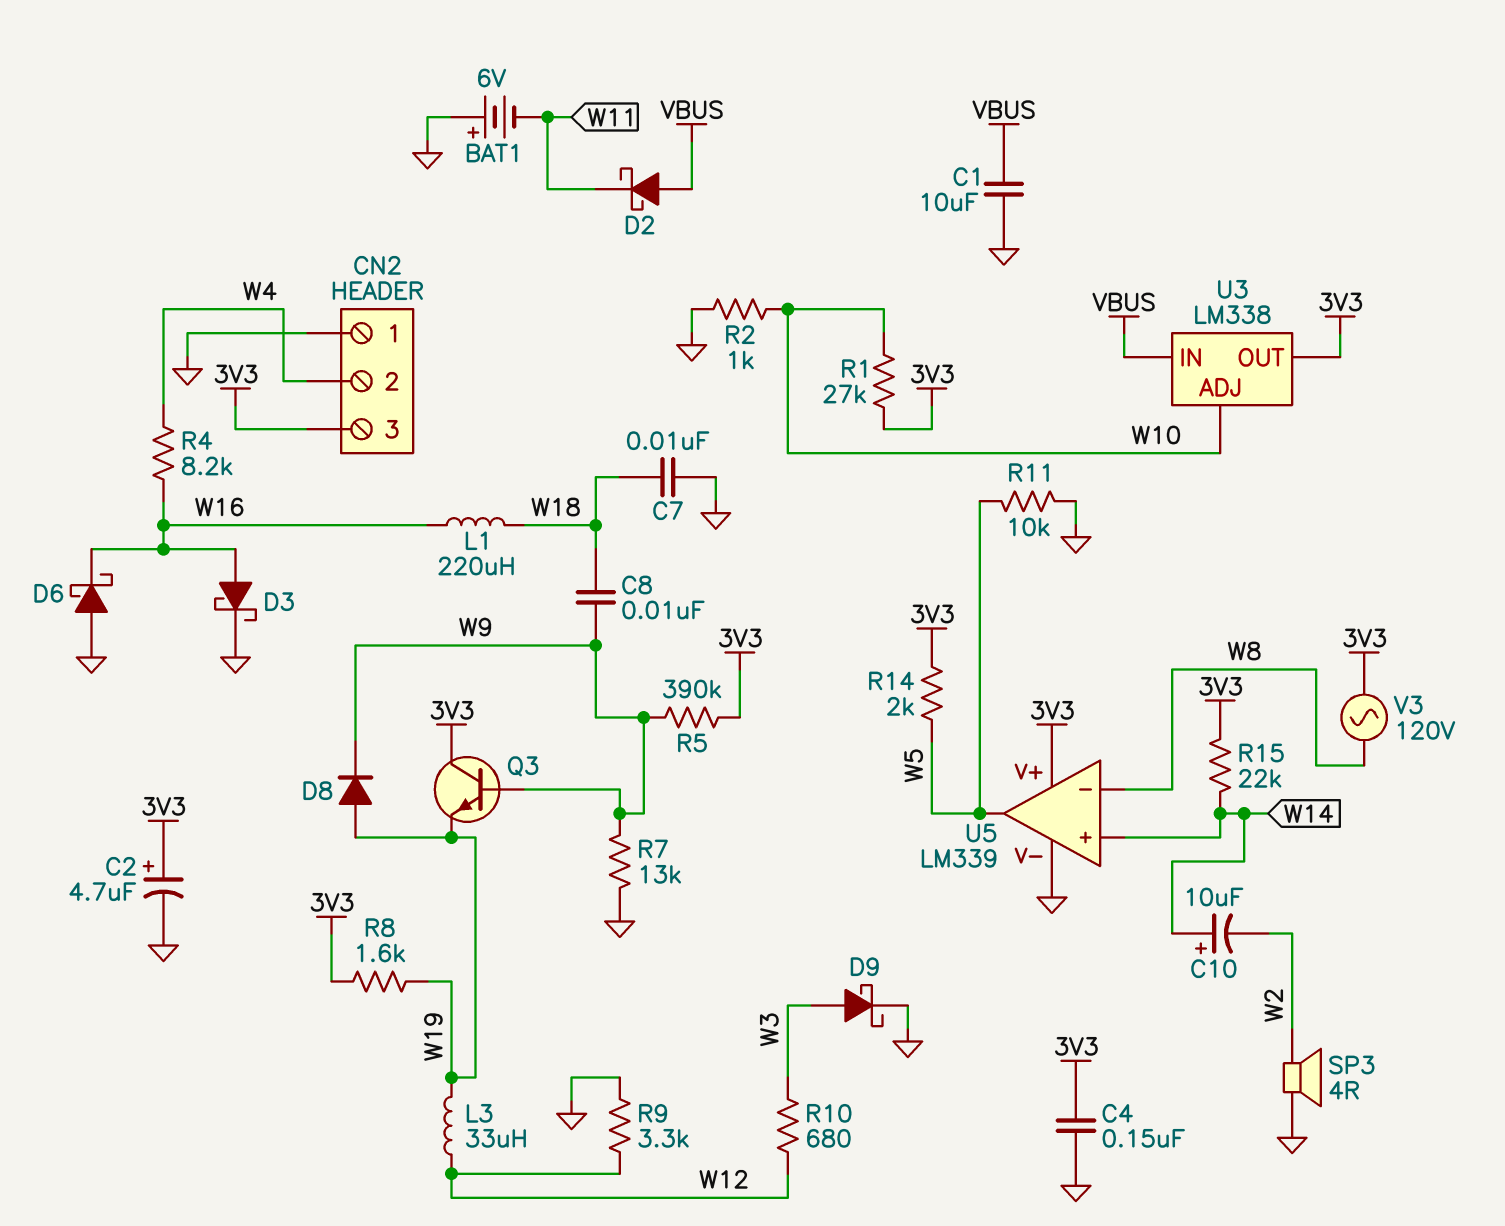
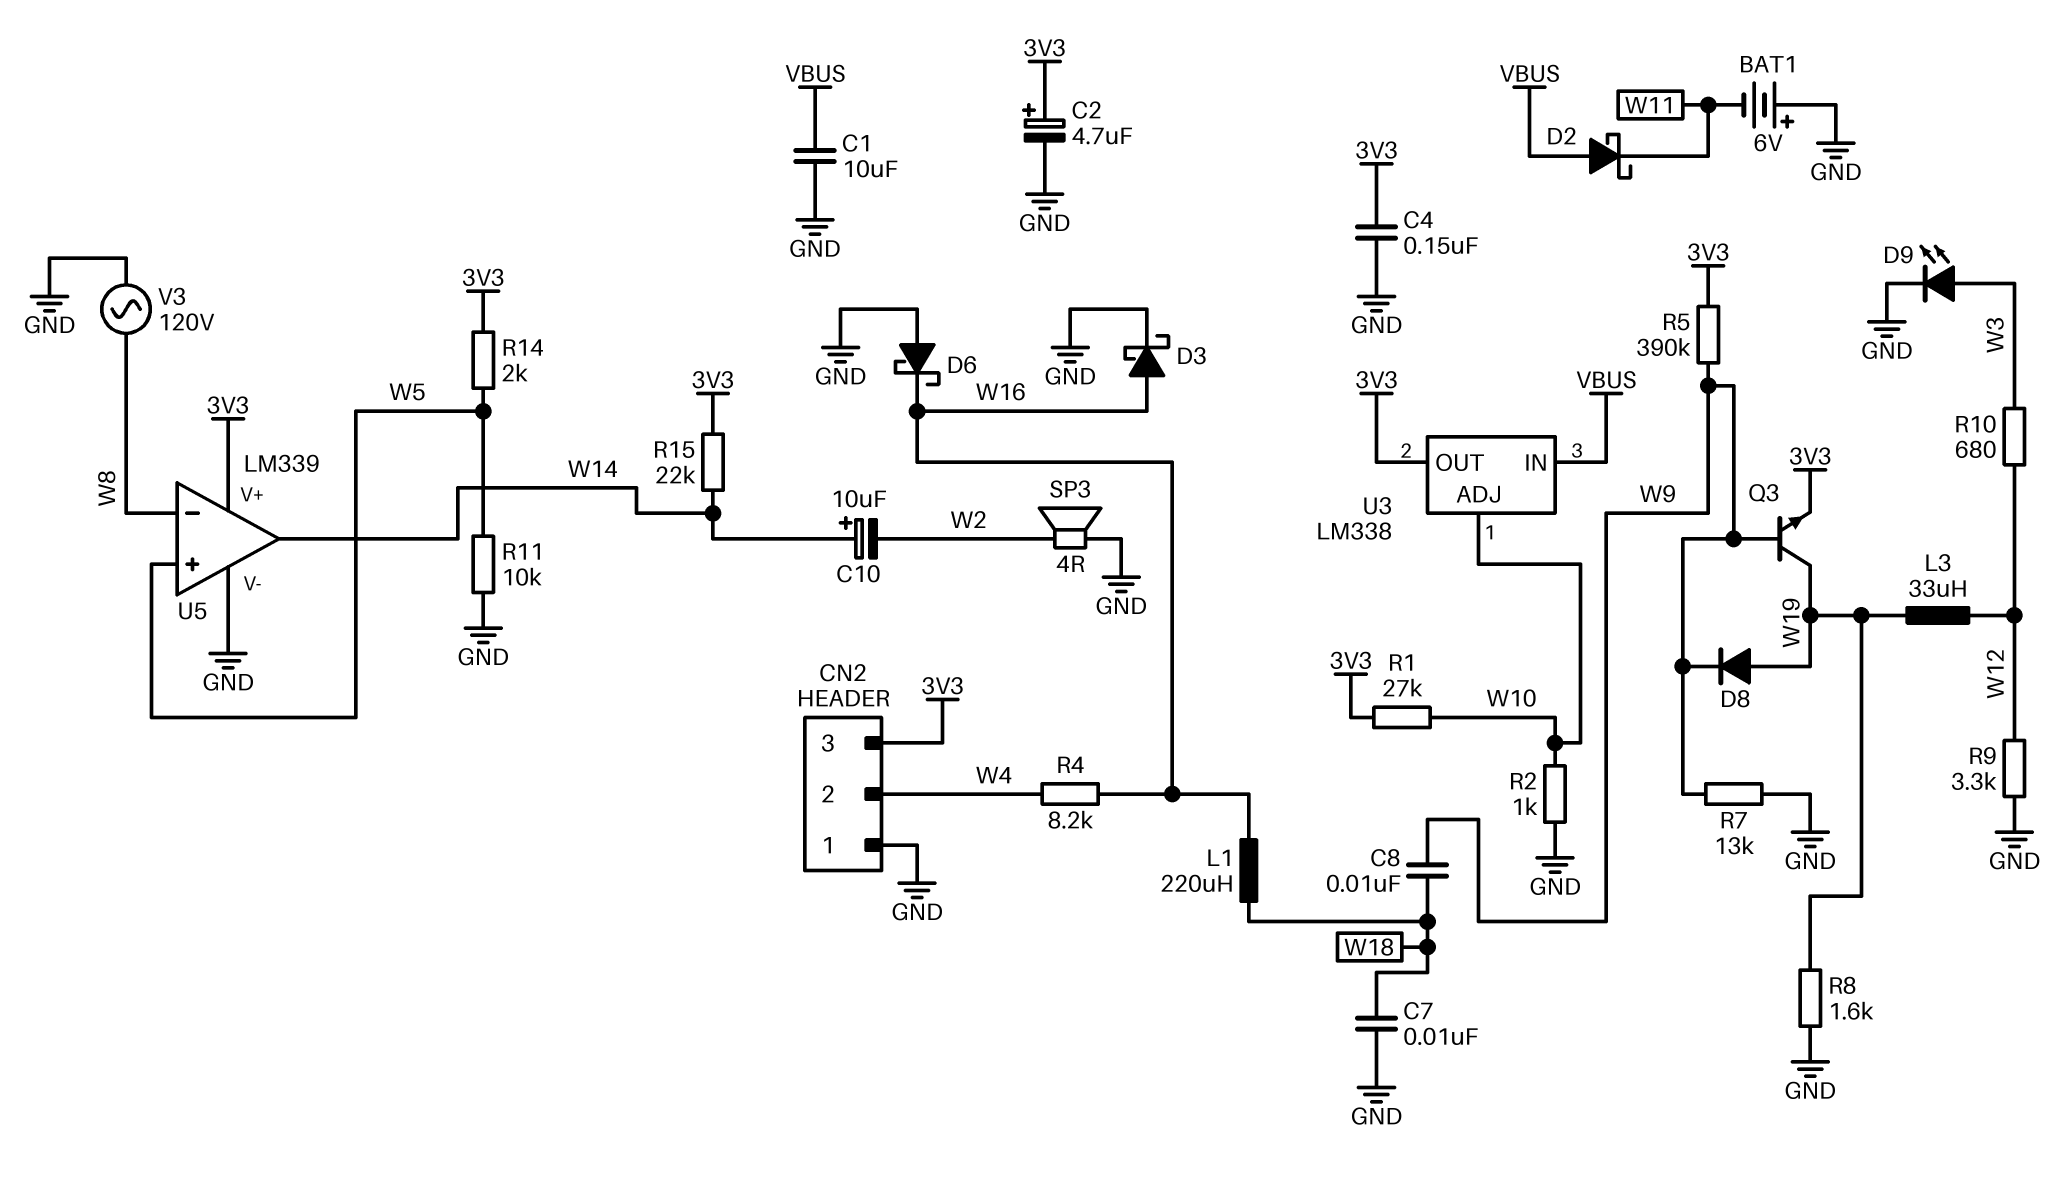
D9: schottky (A W3, K GND) -> LED (A W3, K GND)
Q3: NPN (B W9, C 3V3, E W19) -> NPN (B W9, C W19, E 3V3)
R8: 1.6k (3V3, W19) -> 1.6k (GND, W19)
U5 pin in+: W14 -> W5
U5 pin out: W5 -> W14
V3: AC 120V (3V3, W8) -> AC 120V (GND, W8)

